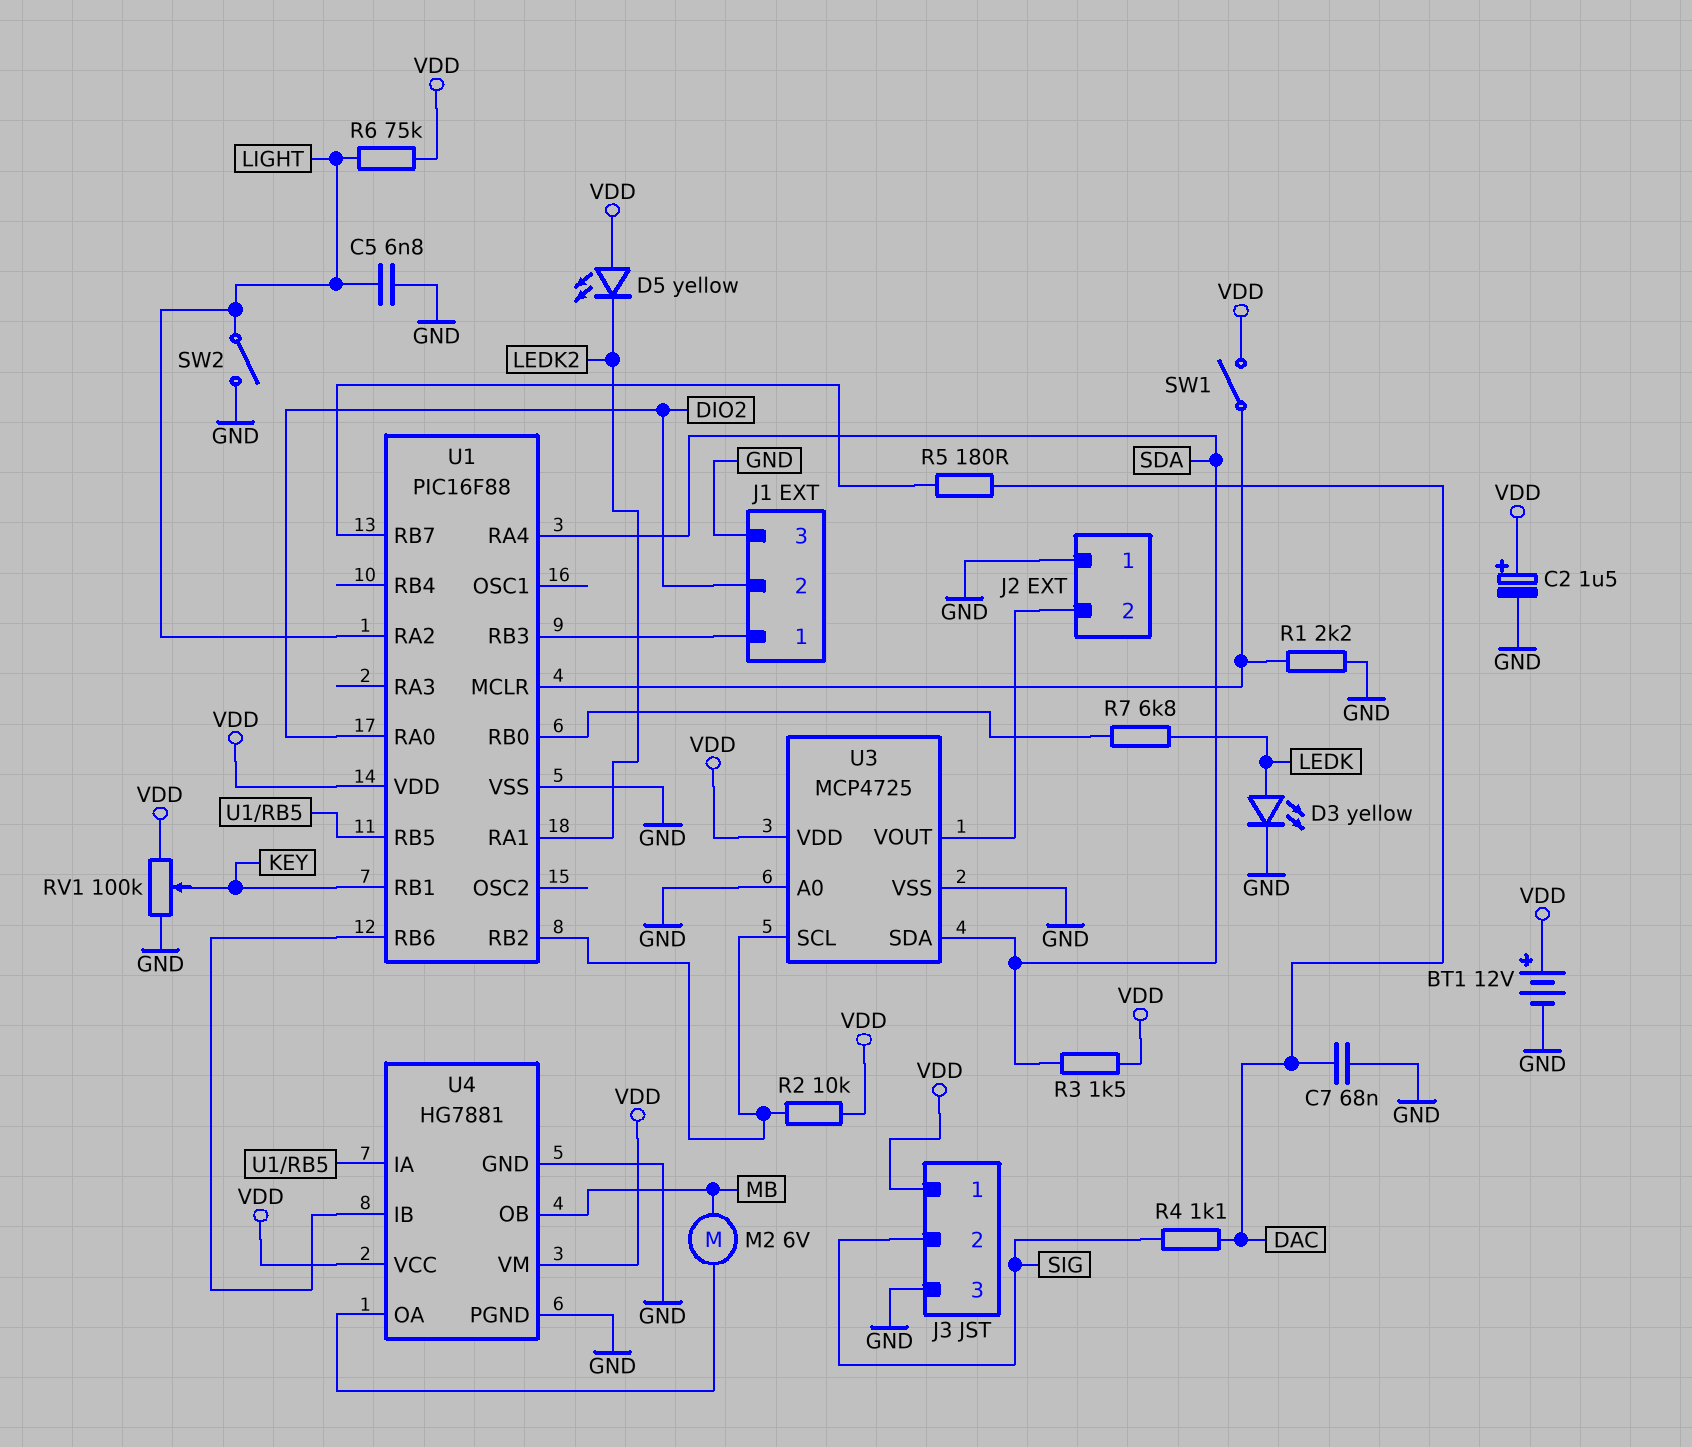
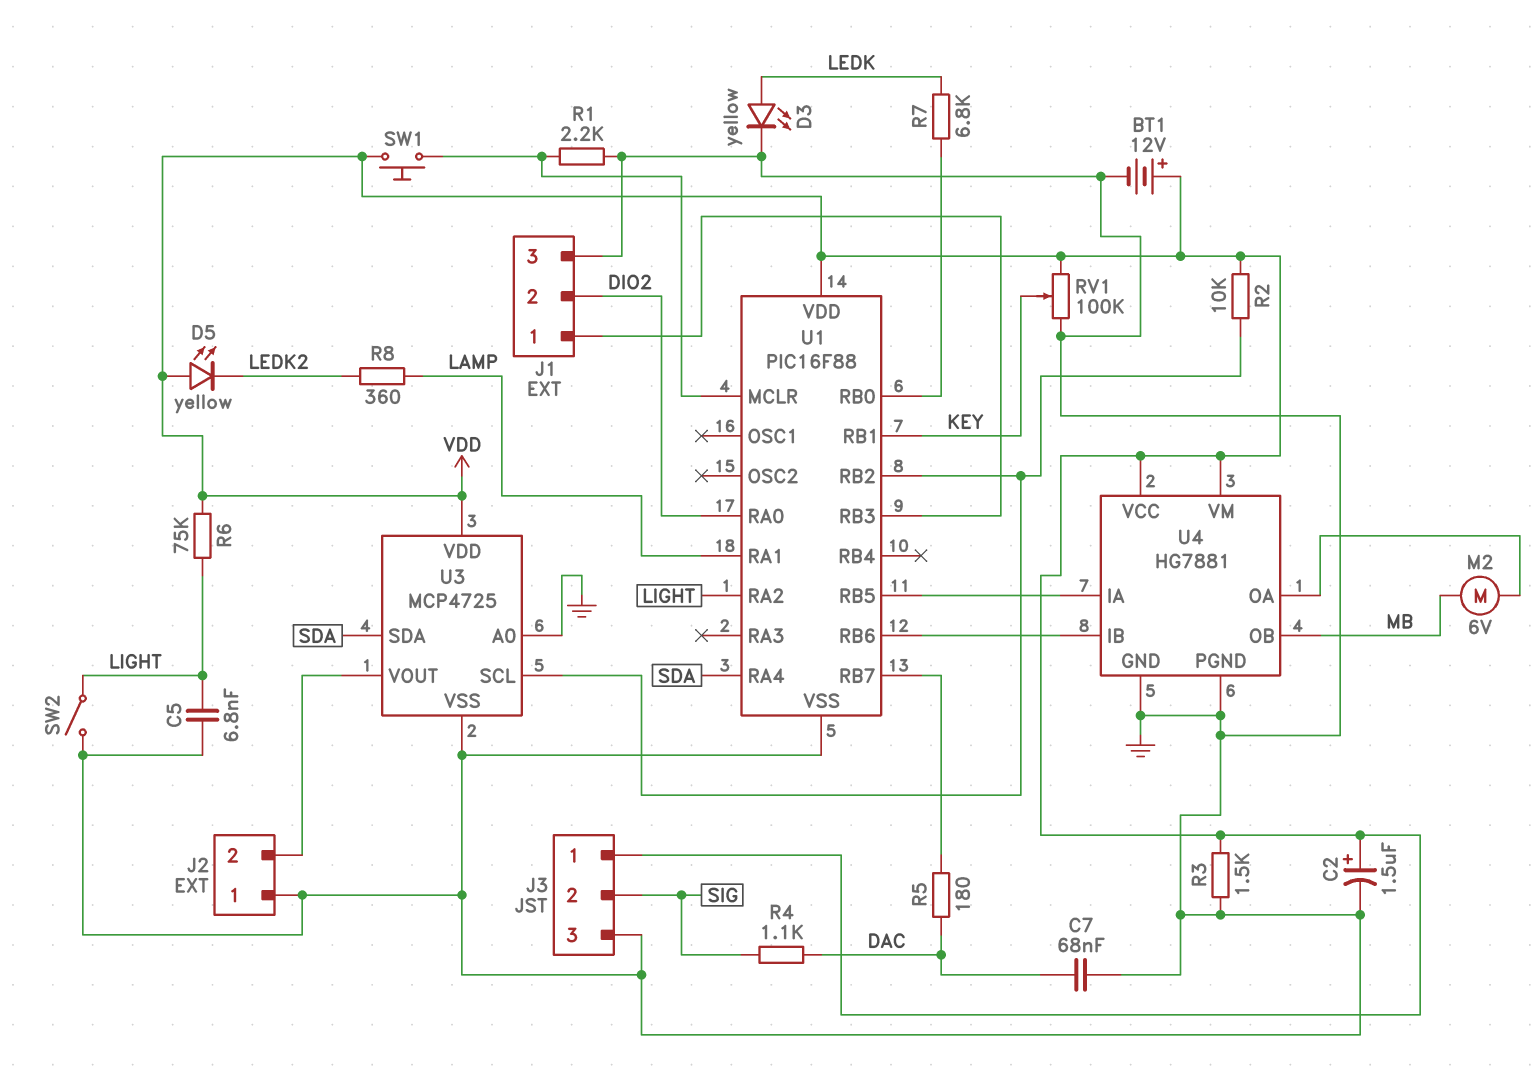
R3: 1.5k (SDA, VDD) -> 1.5k (GND, VDD)
R8: none -> 360 (LAMP, LEDK2)
SW1: switch (U1/MCLR, VDD) -> button (U1/MCLR, VDD)
U1 pin RA1: LEDK2 -> LAMP

